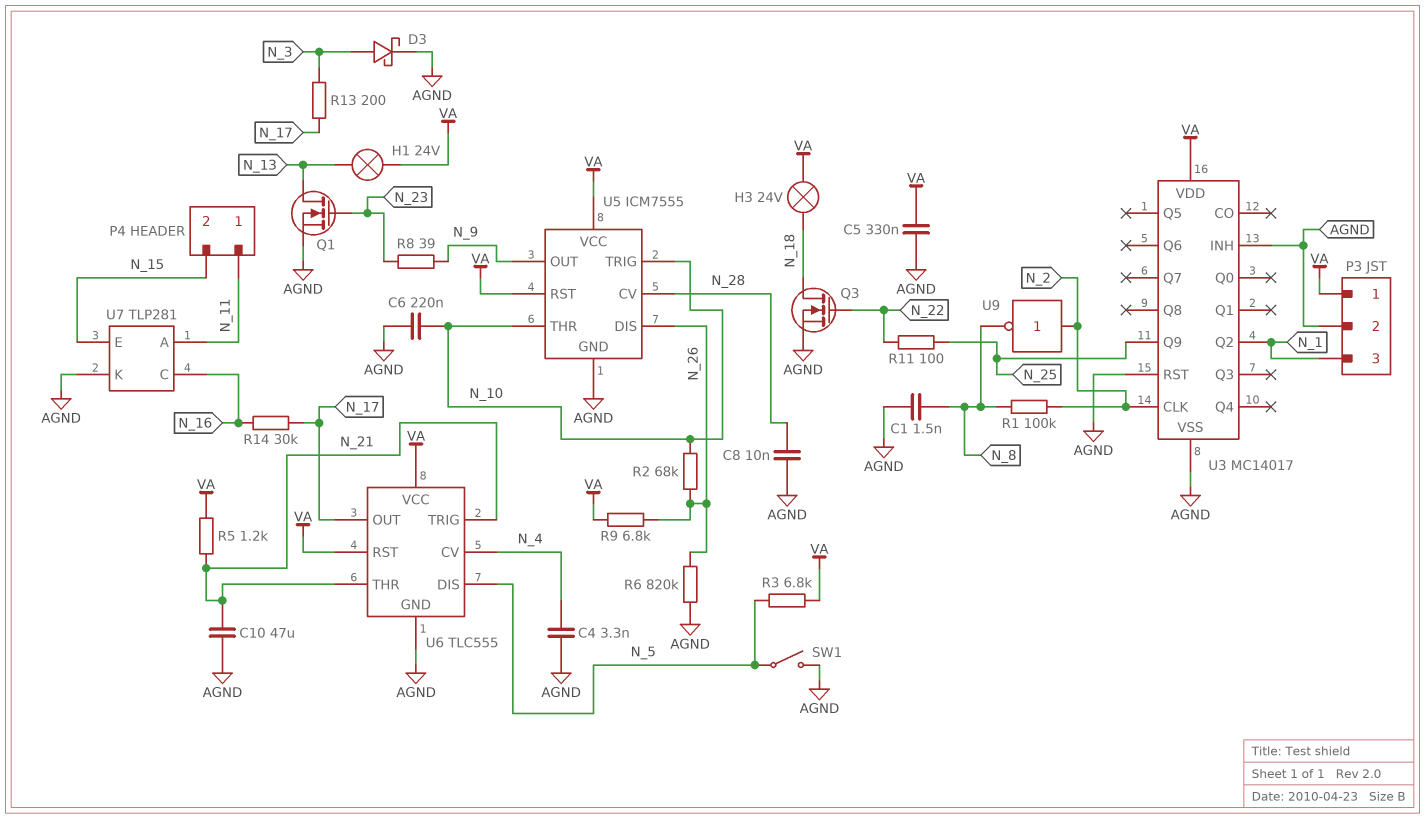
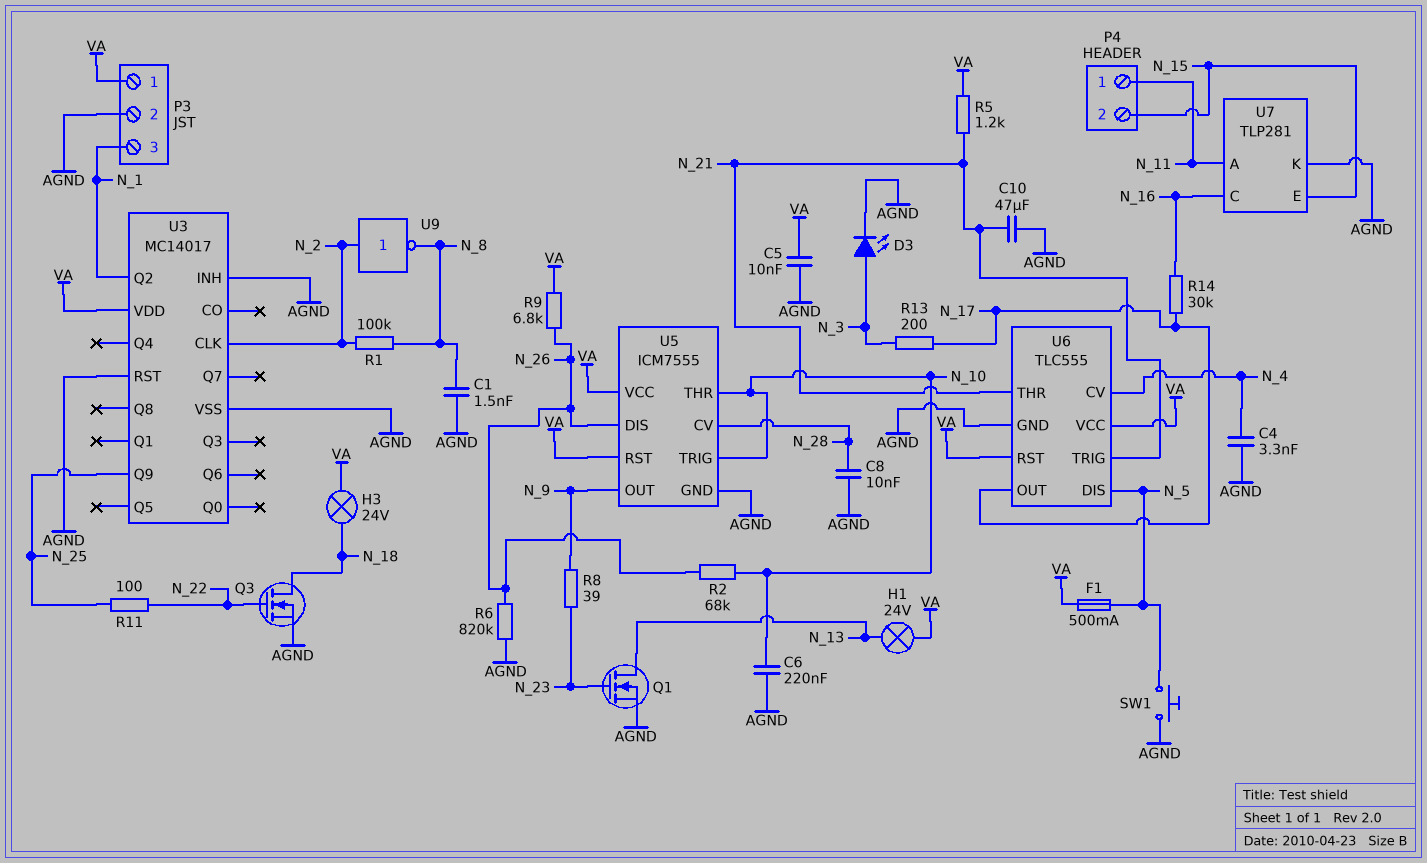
C5: 330nF (AGND, VA) -> 10nF (AGND, VA)
D3: schottky (A N_3, K AGND) -> LED (A N_3, K AGND)
F1: none -> 500mA (N_5, VA)
R3: 6.8k (N_5, VA) -> none
SW1: switch (AGND, N_5) -> button (AGND, N_5)

